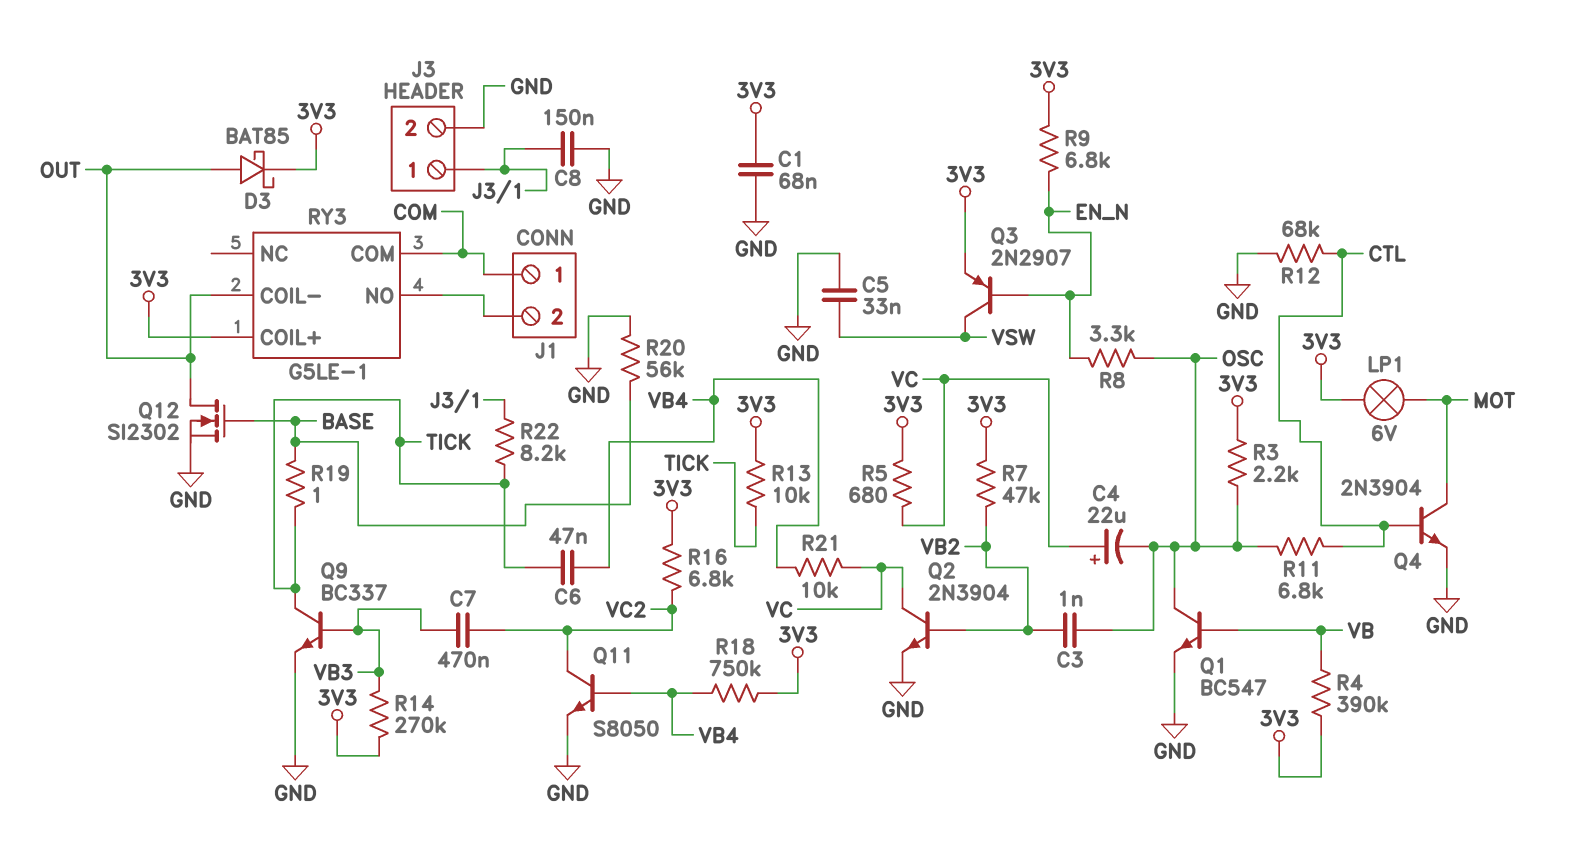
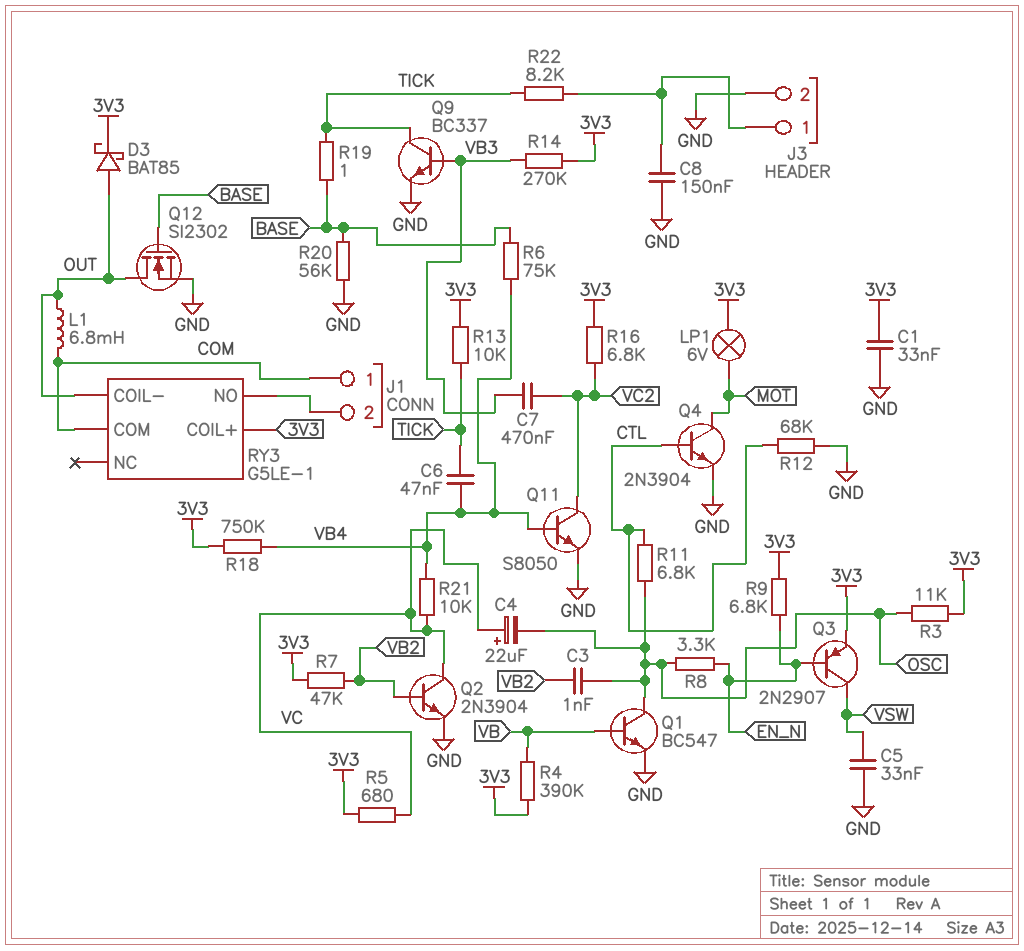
C1: 68nF (3V3, GND) -> 33nF (3V3, GND)
L1: none -> 6.8mH (COM, OUT)
R3: 2.2k (3V3, OSC) -> 11k (3V3, OSC)
R6: none -> 75k (BASE, VB4)

